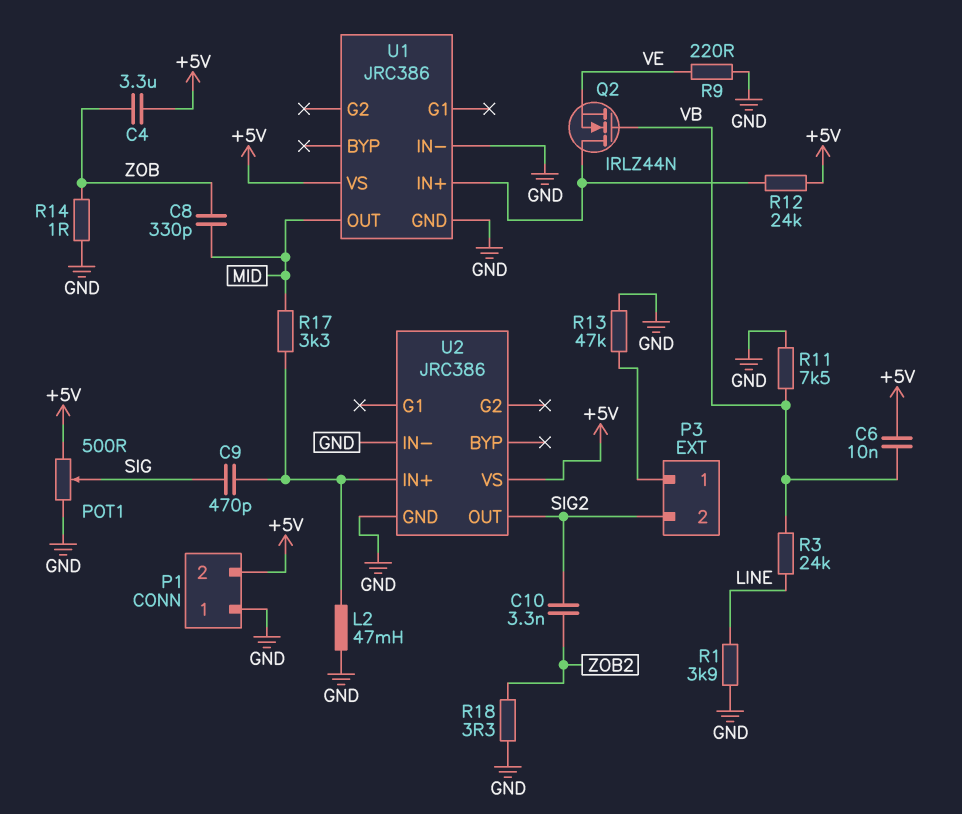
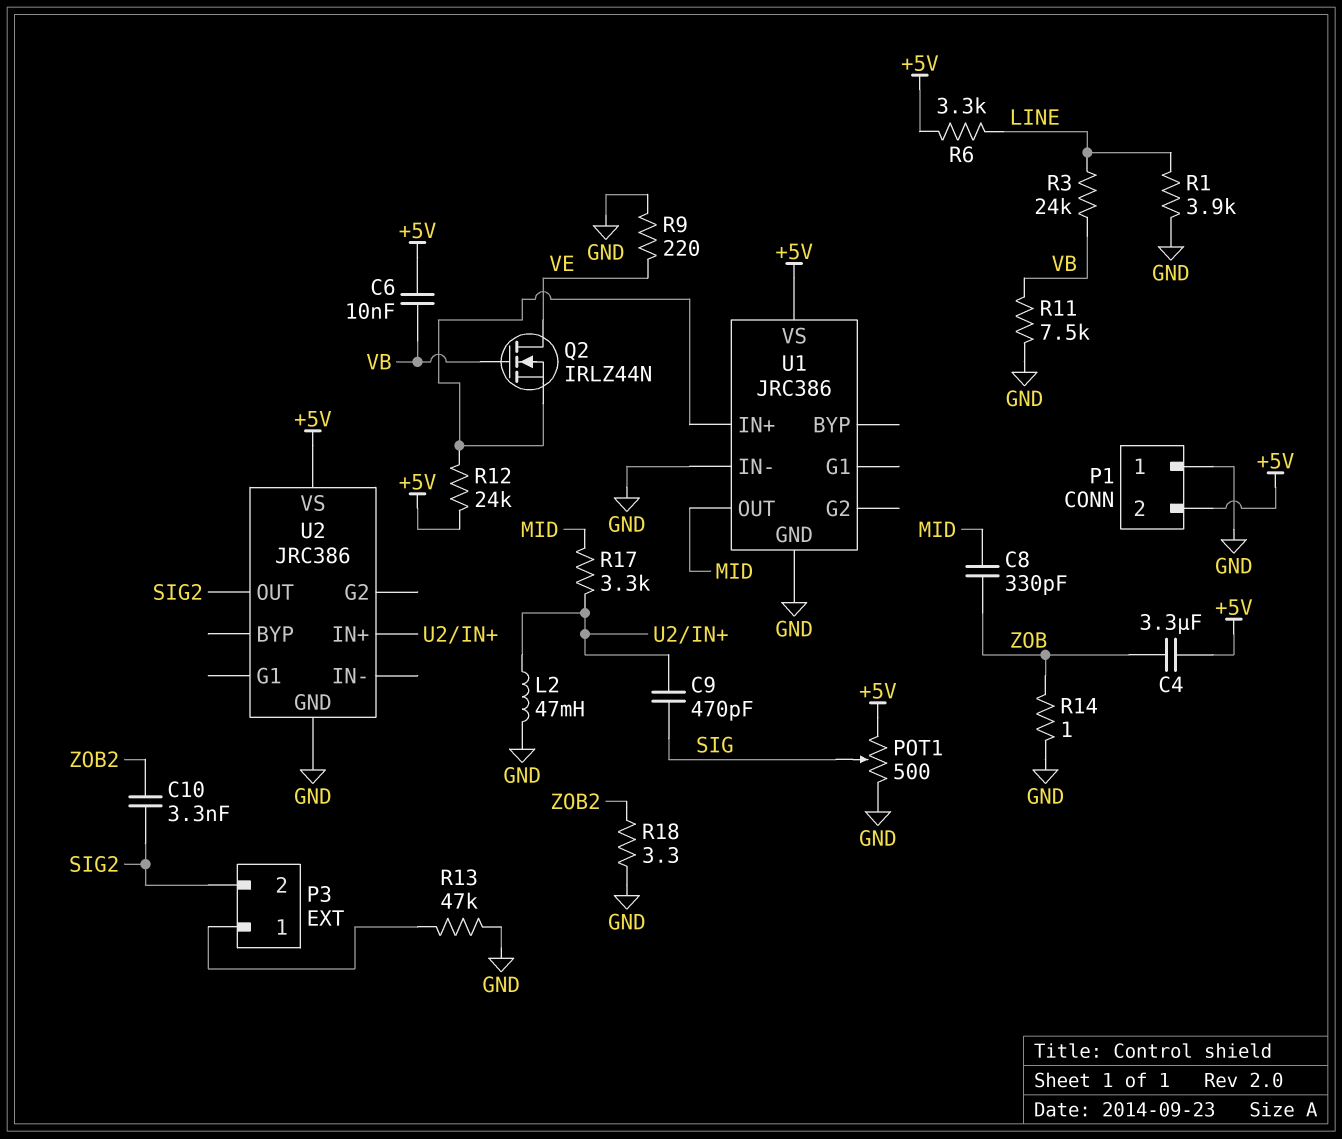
Q2: NMOS IRLZ44N (G VB, D U1/IN+, S VE) -> NMOS IRLZ44N (G VB, D VE, S U1/IN+)
R6: none -> 3.3k (+5V, LINE)
U2 pin IN-: GND -> none

